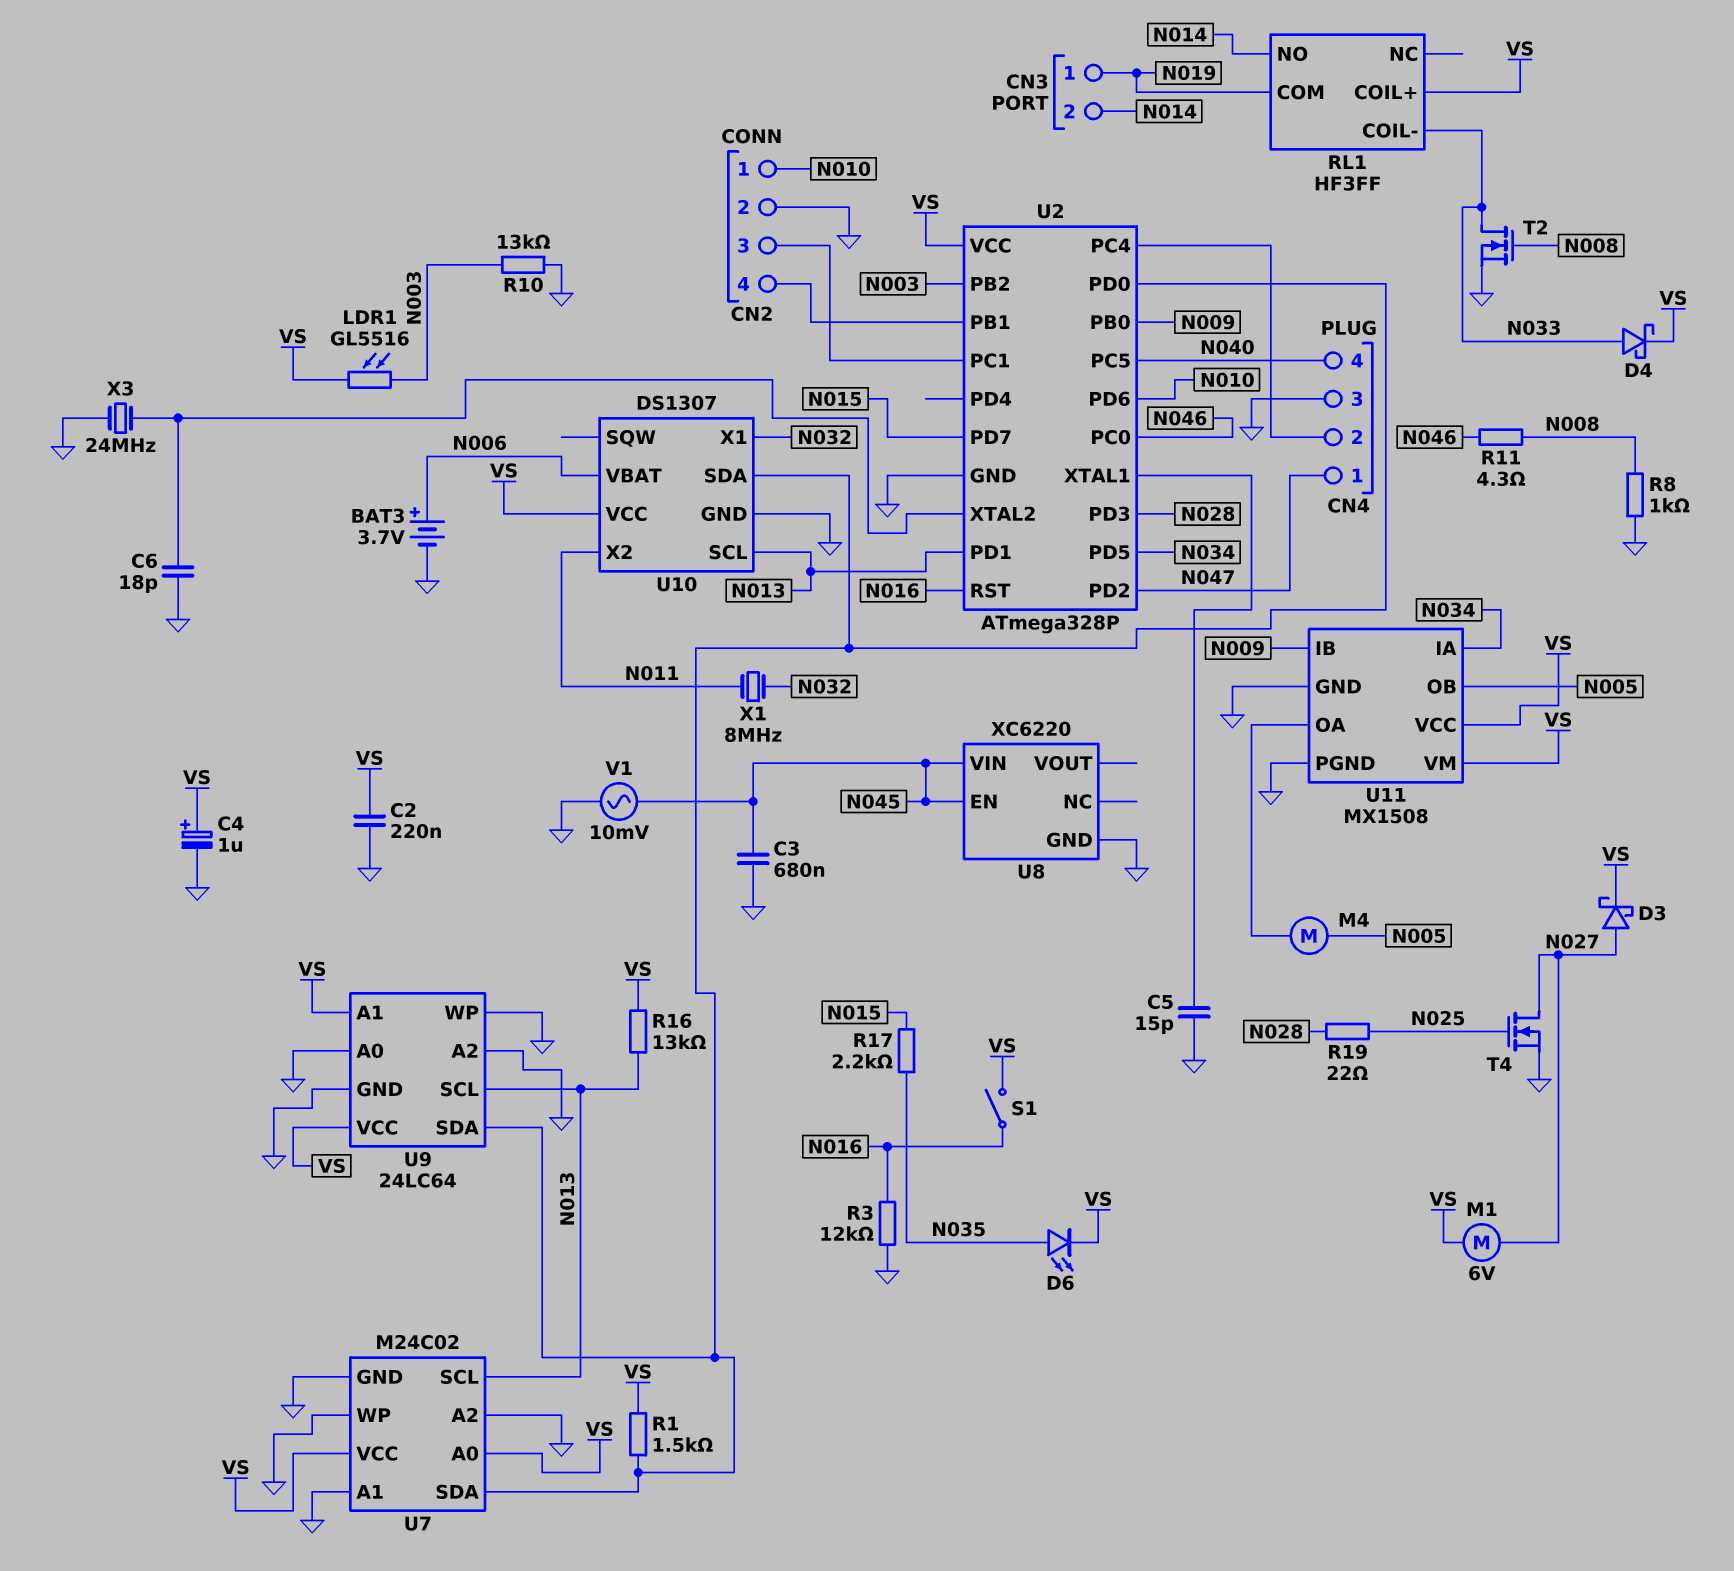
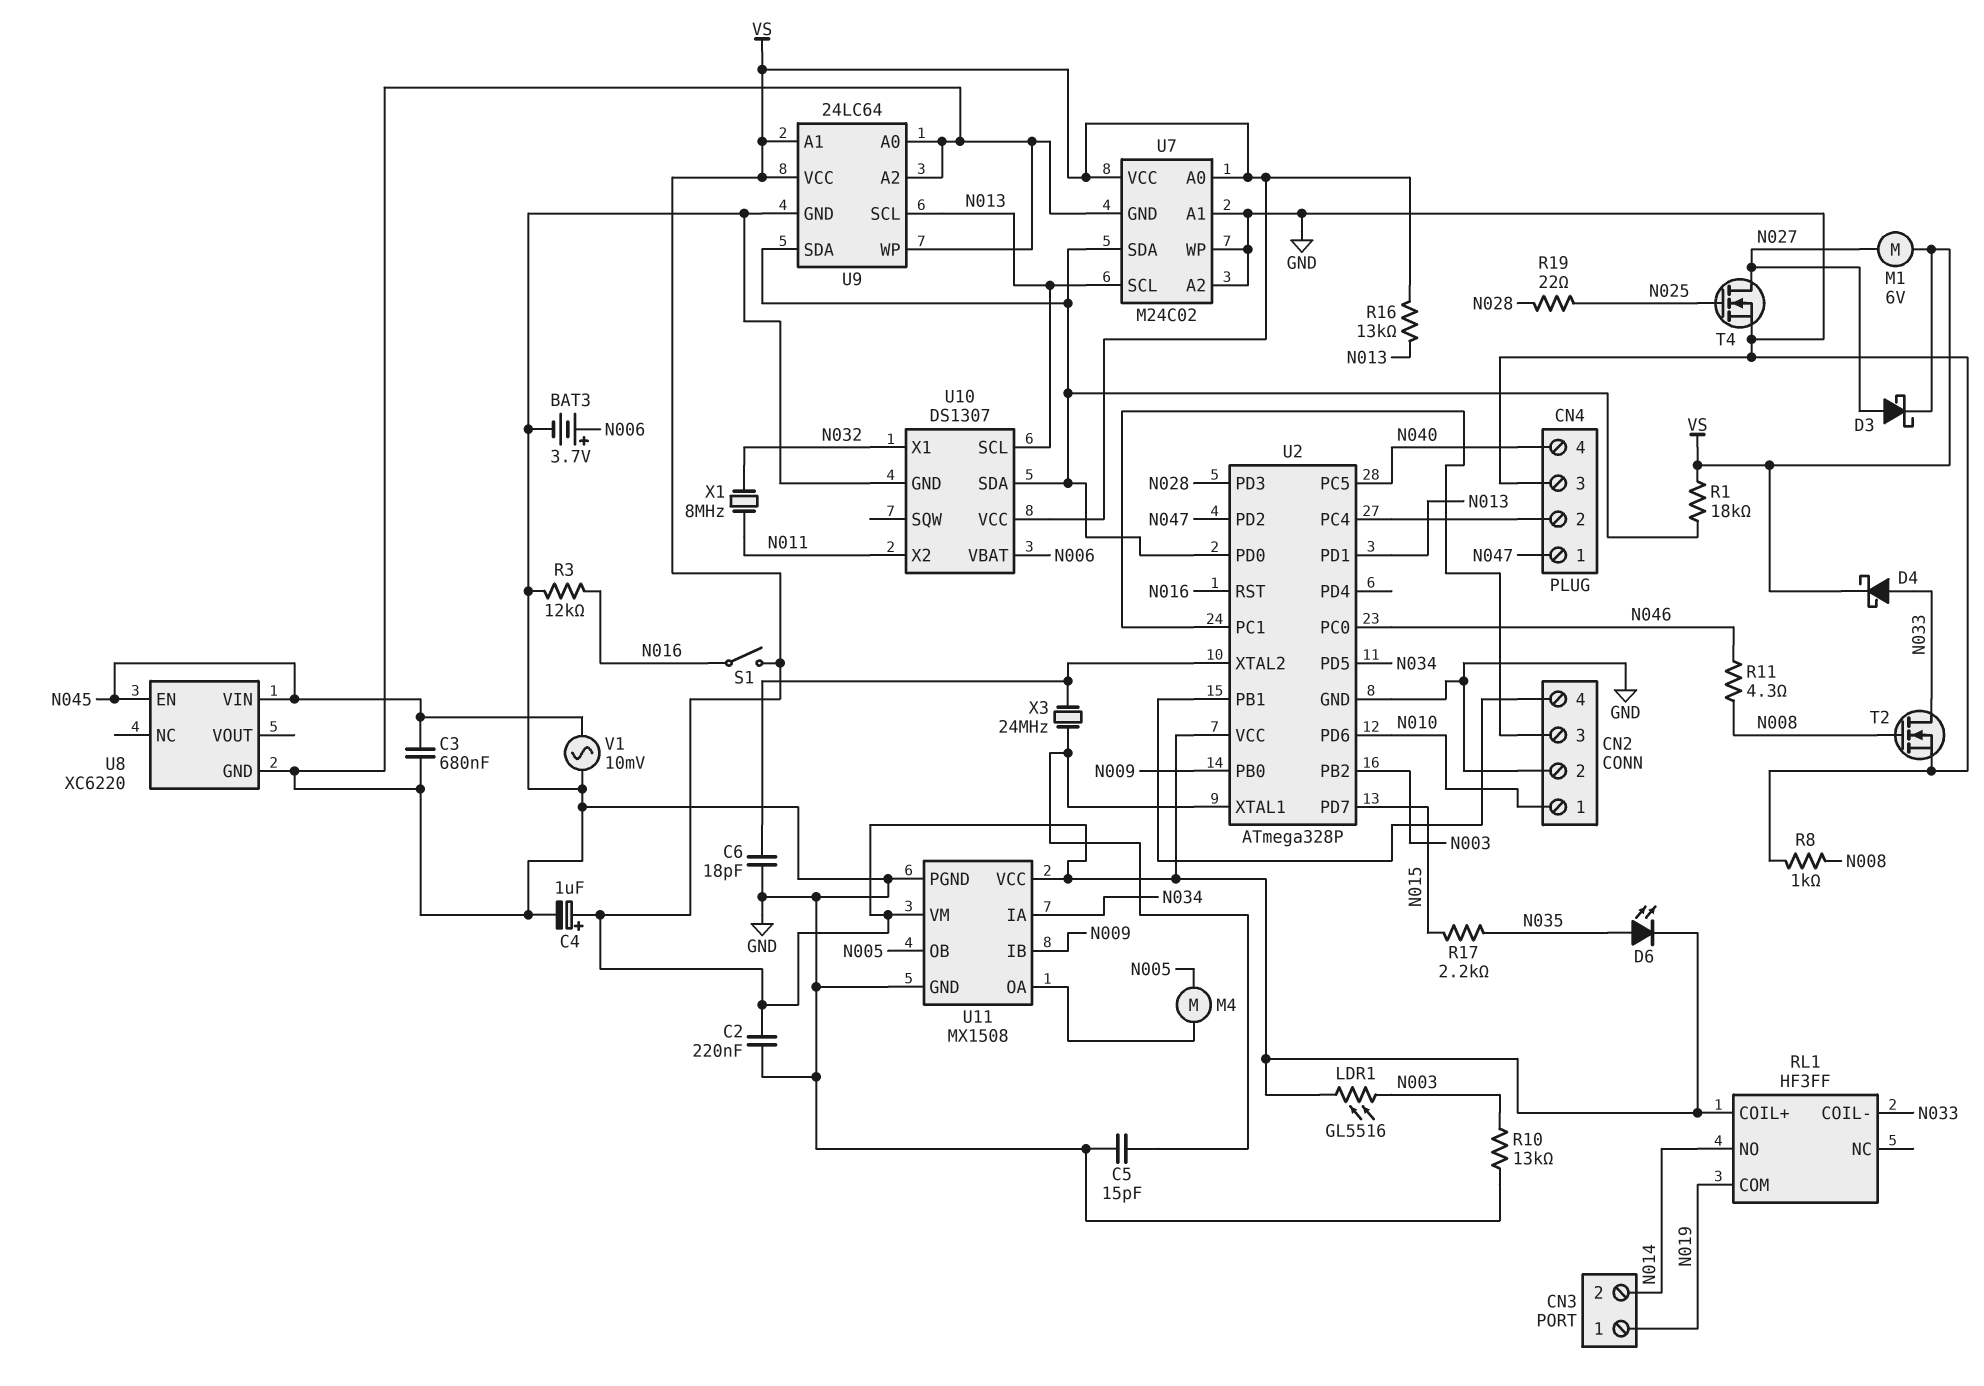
R1: 1.5k (U2/PD0, VS) -> 18k (U2/PD0, VS)
X3: 24MHz (GND, U2/XTAL2) -> 24MHz (U2/XTAL1, U2/XTAL2)

